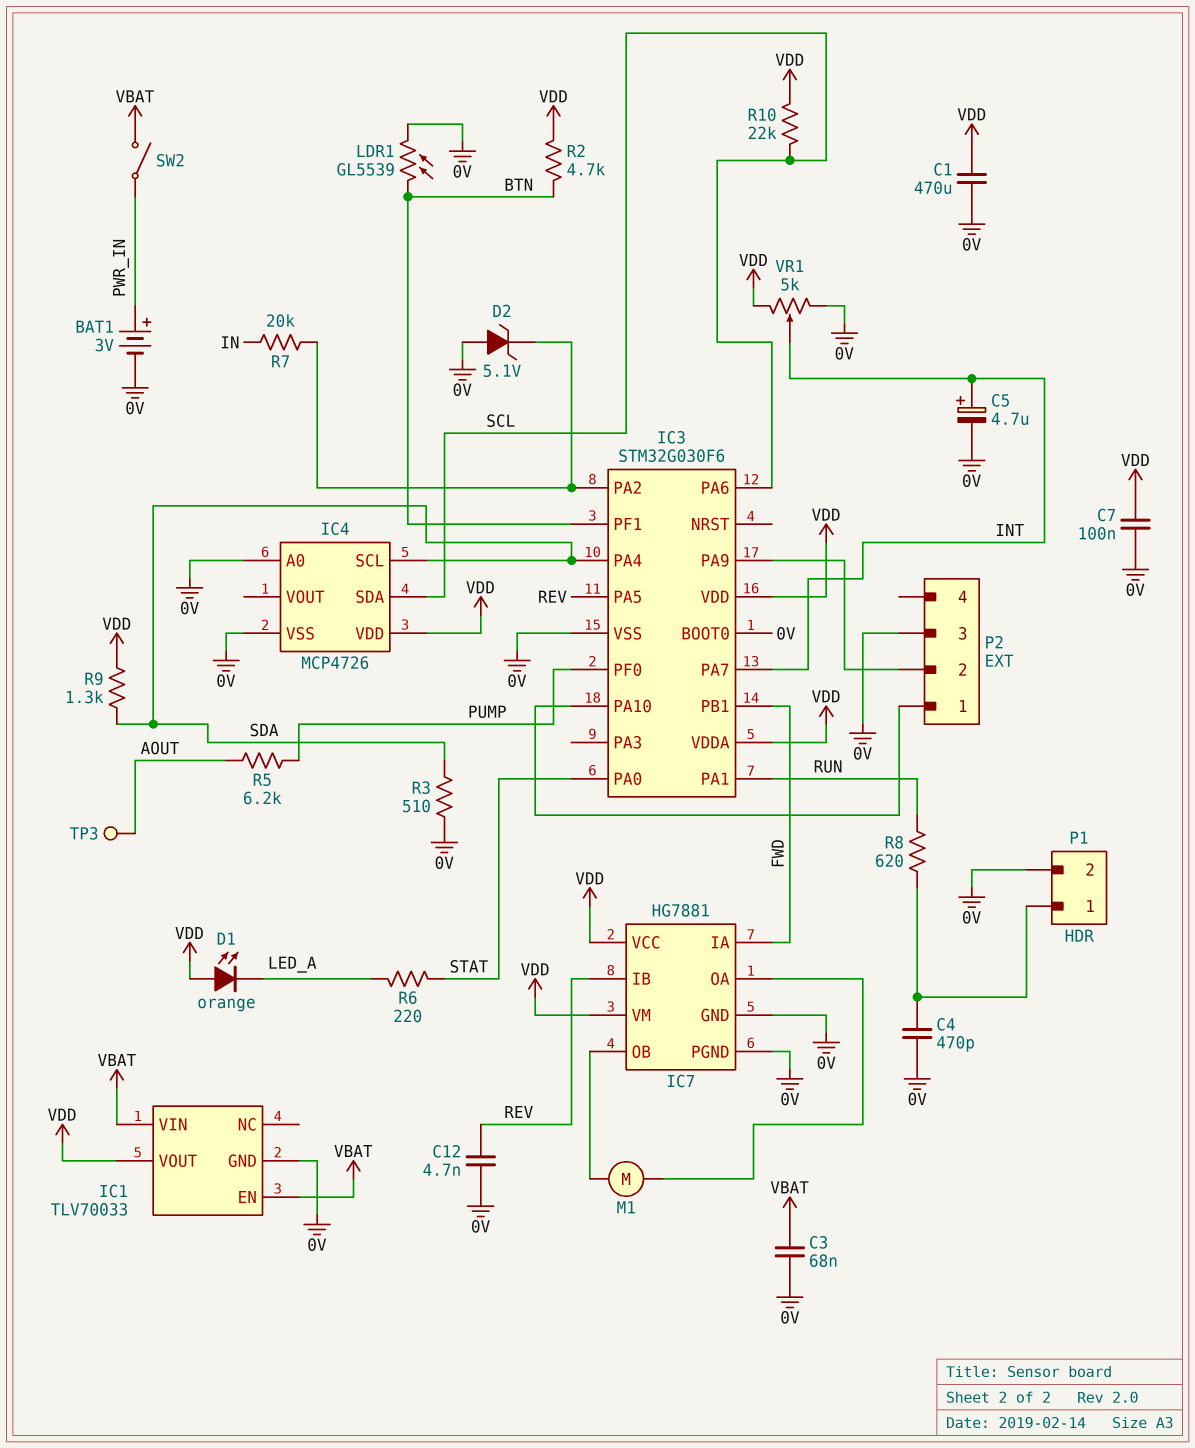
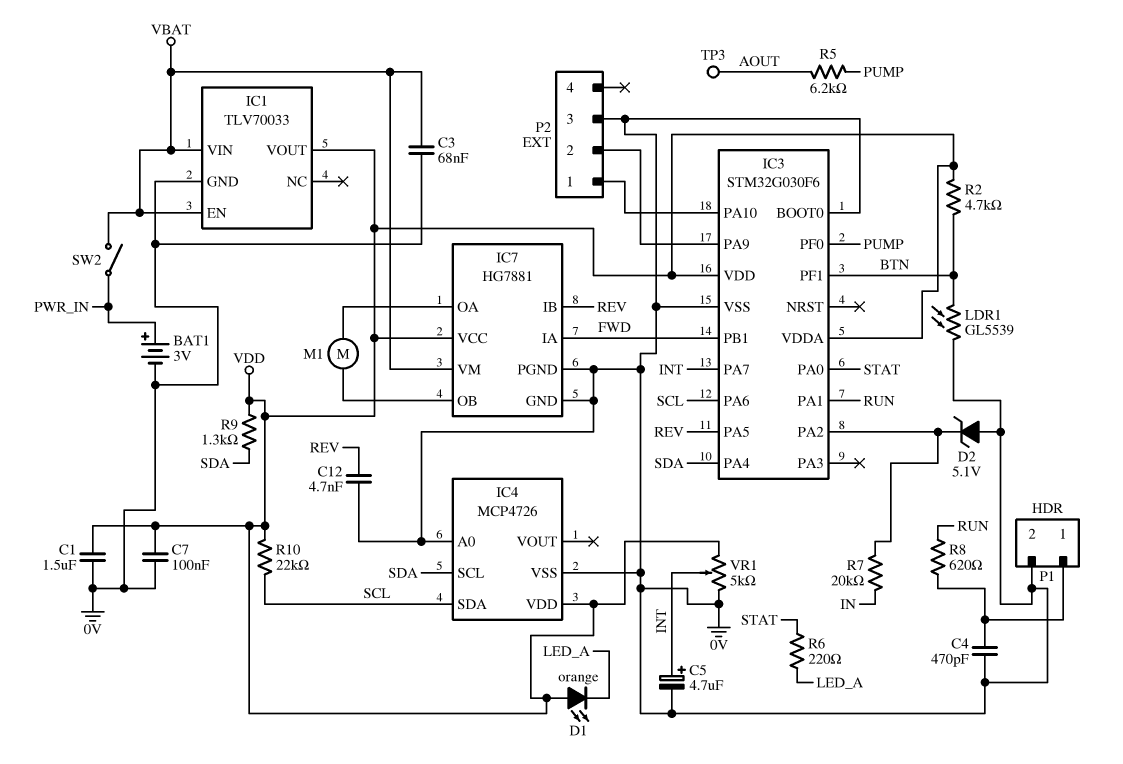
C1: 470uF (0V, VDD) -> 1.5uF (0V, VDD)
IC7 pin VM: VDD -> VBAT
R3: 510 (0V, SDA) -> none

